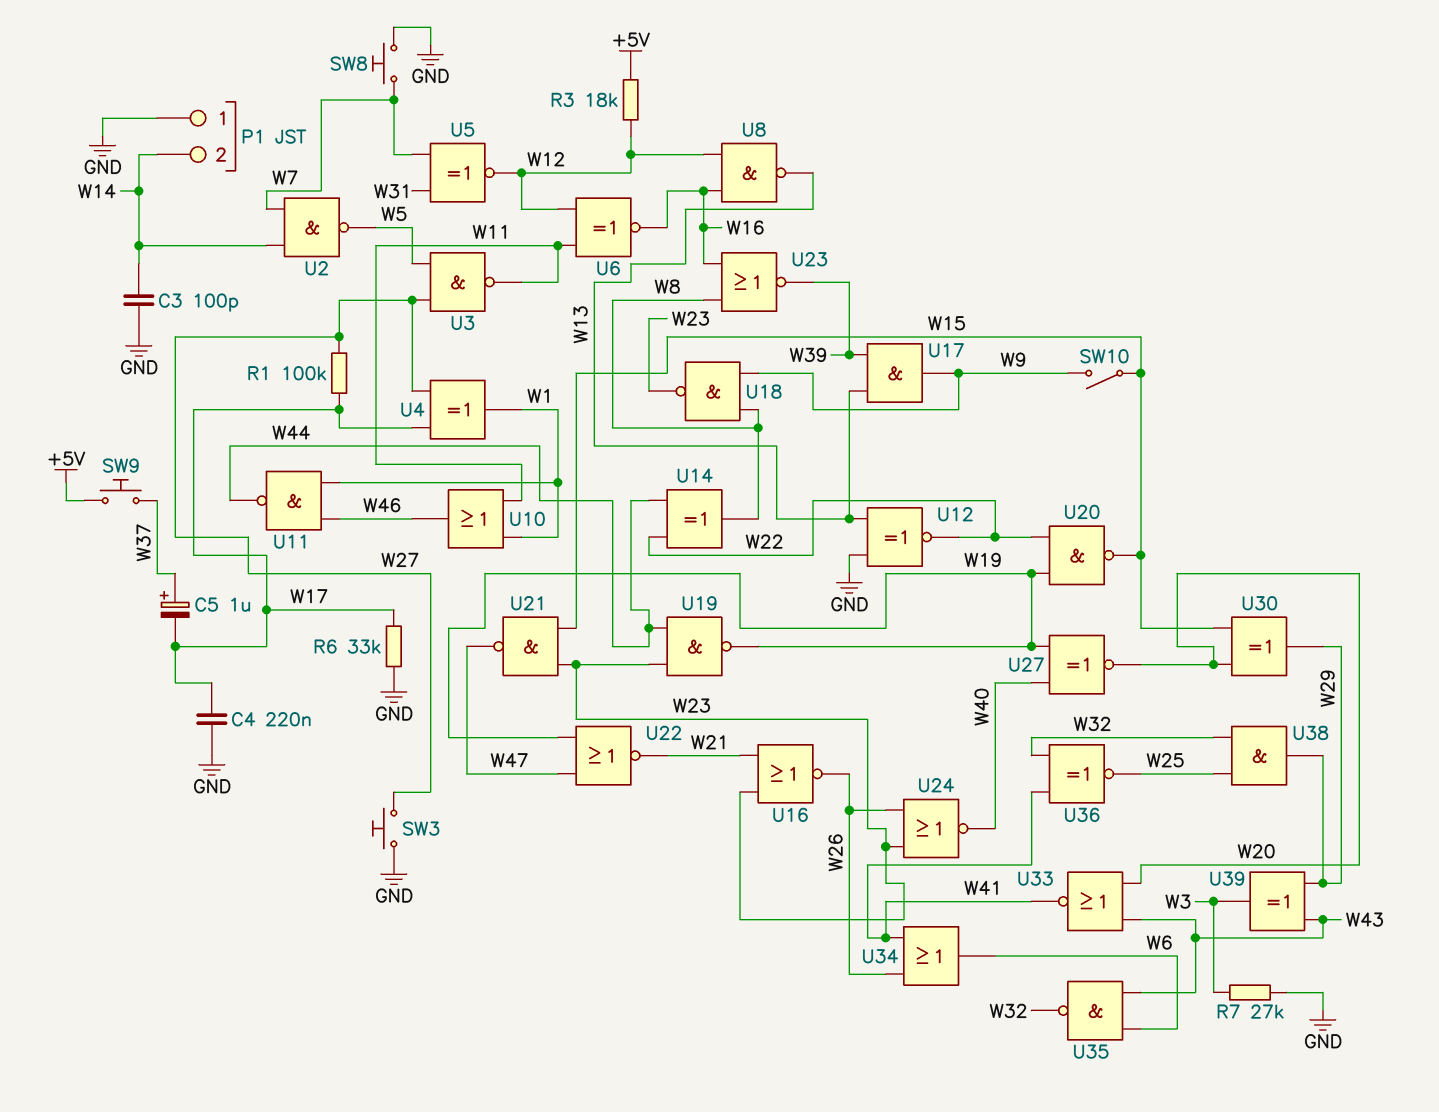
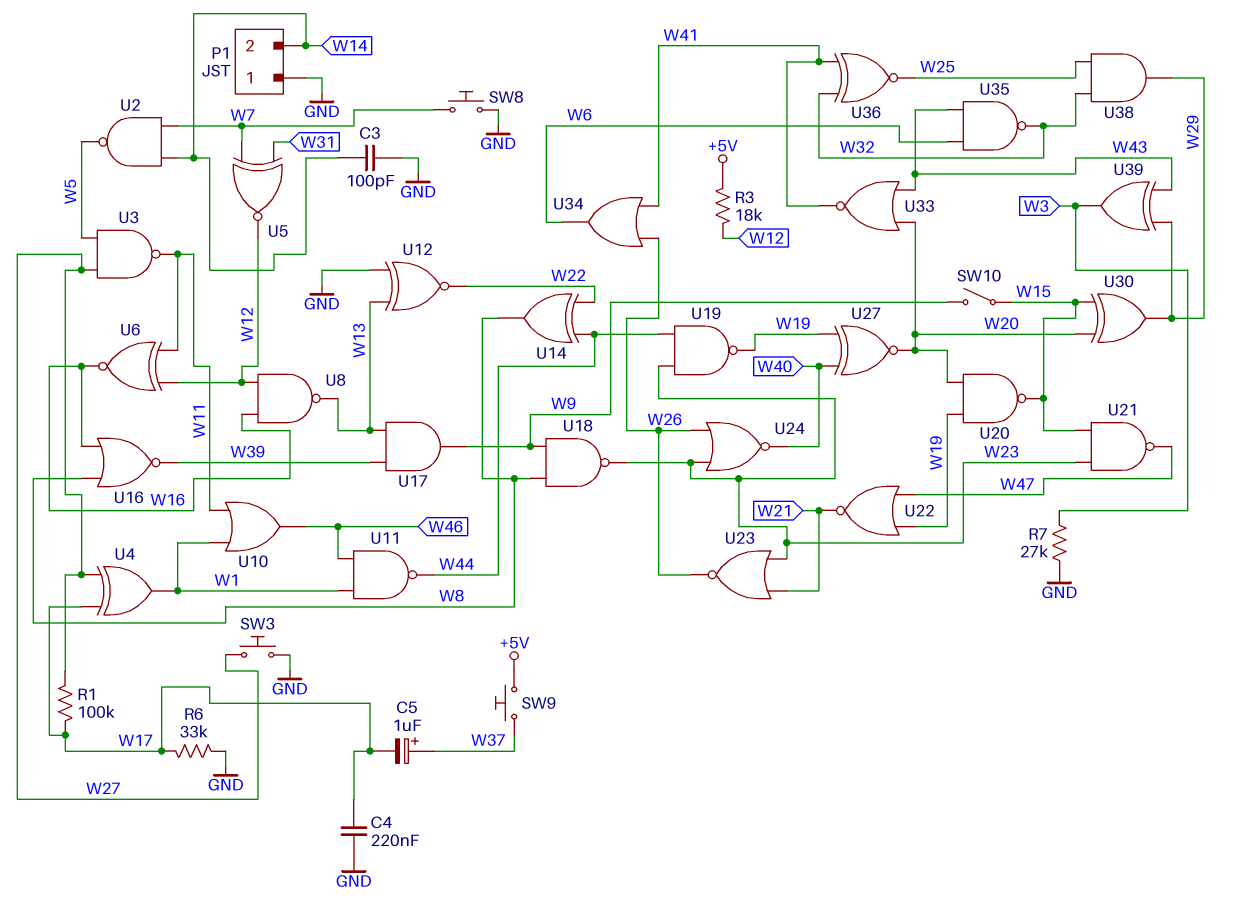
U16: NOR (in W21, in W23, out W26) -> NOR (in W8, in W16, out W39)
U20: NAND (in W19, in W22, out W15) -> NAND (in W19, in W20, out W15)
U23: NOR (in W8, in W16, out W39) -> NOR (in W21, in W23, out W26)

